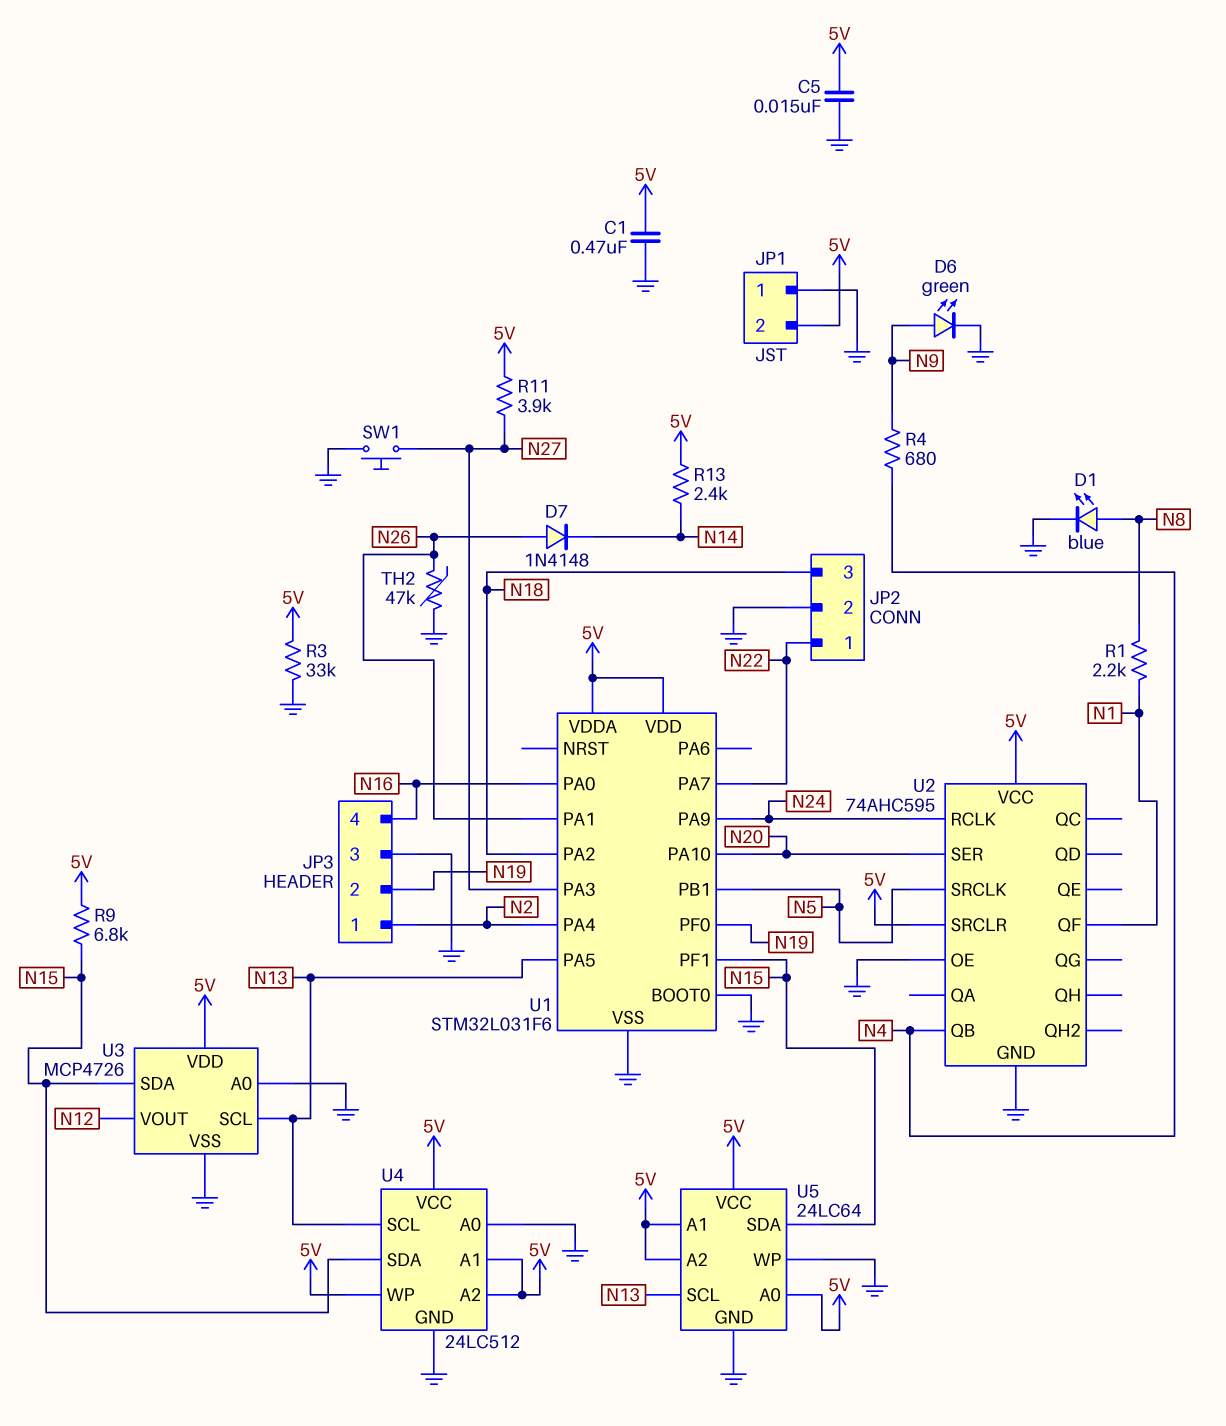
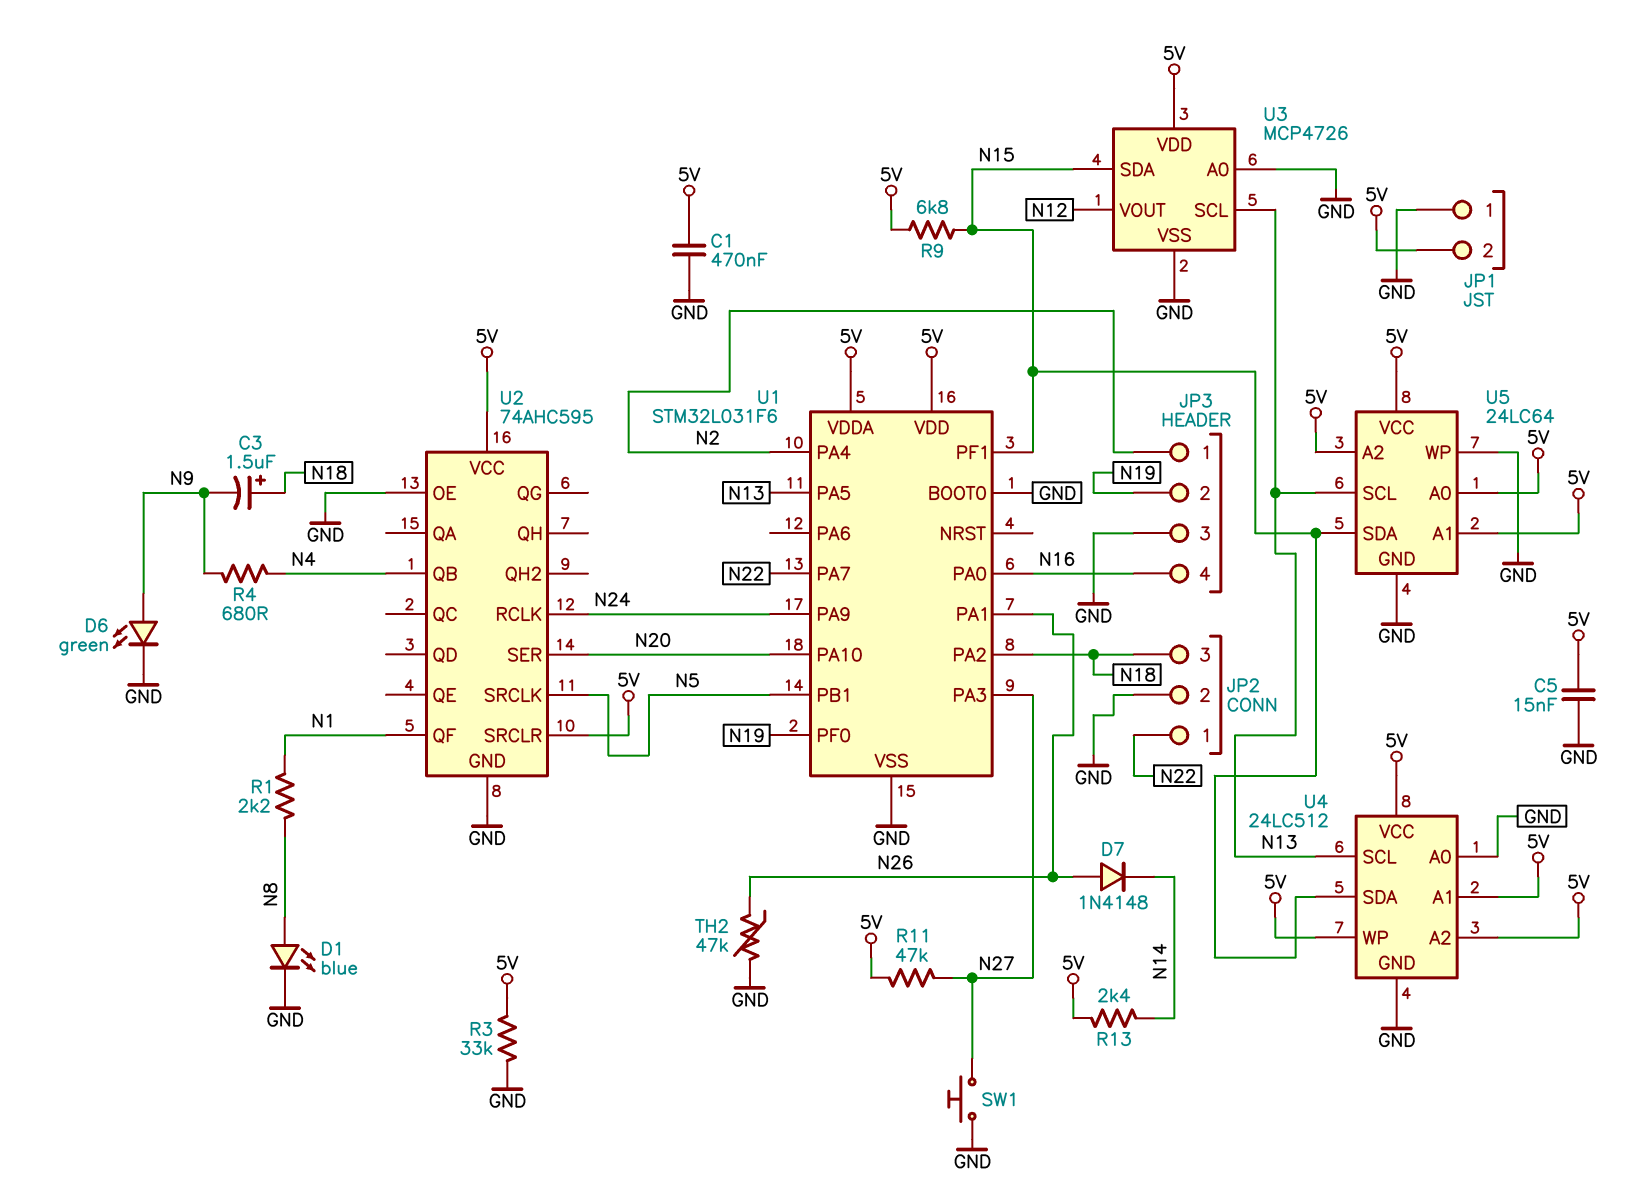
C3: none -> 1.5uF (plus N18, minus N9)
R11: 3.9k (5V, N27) -> 47k (5V, N27)

